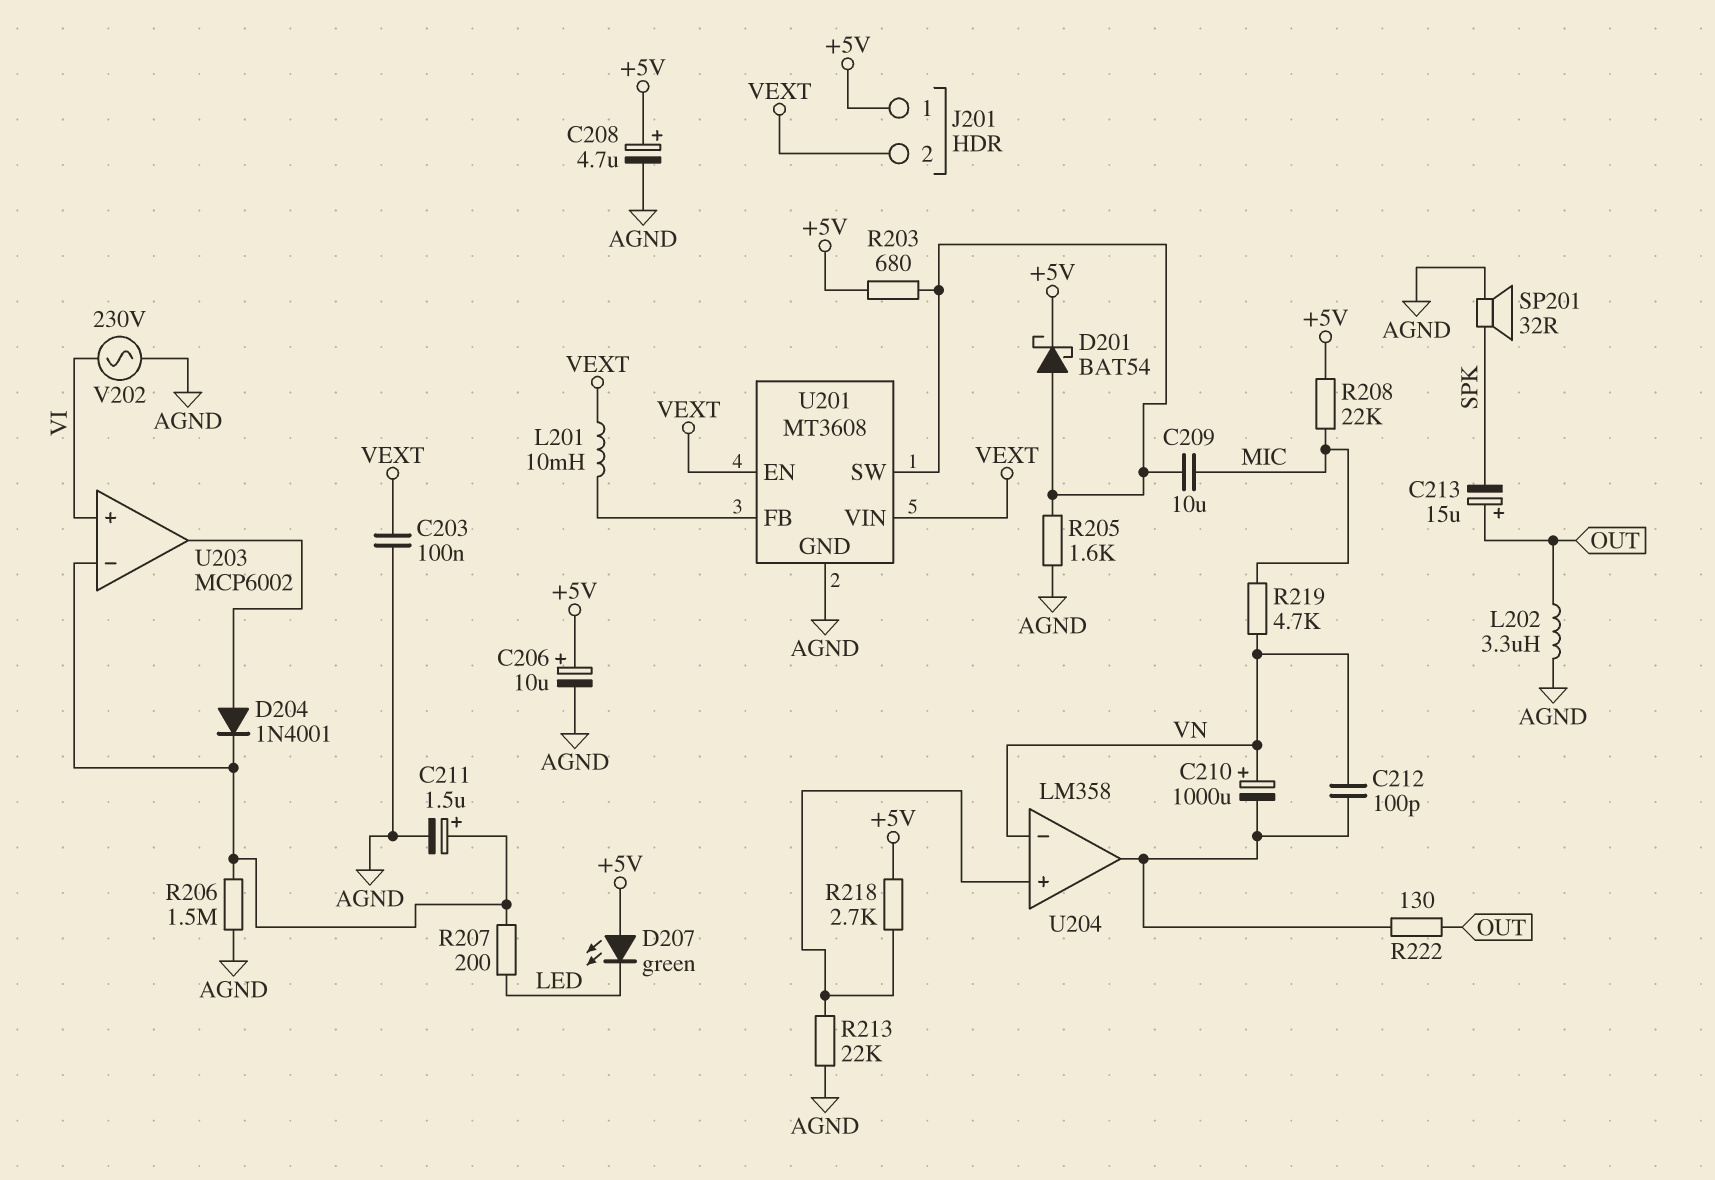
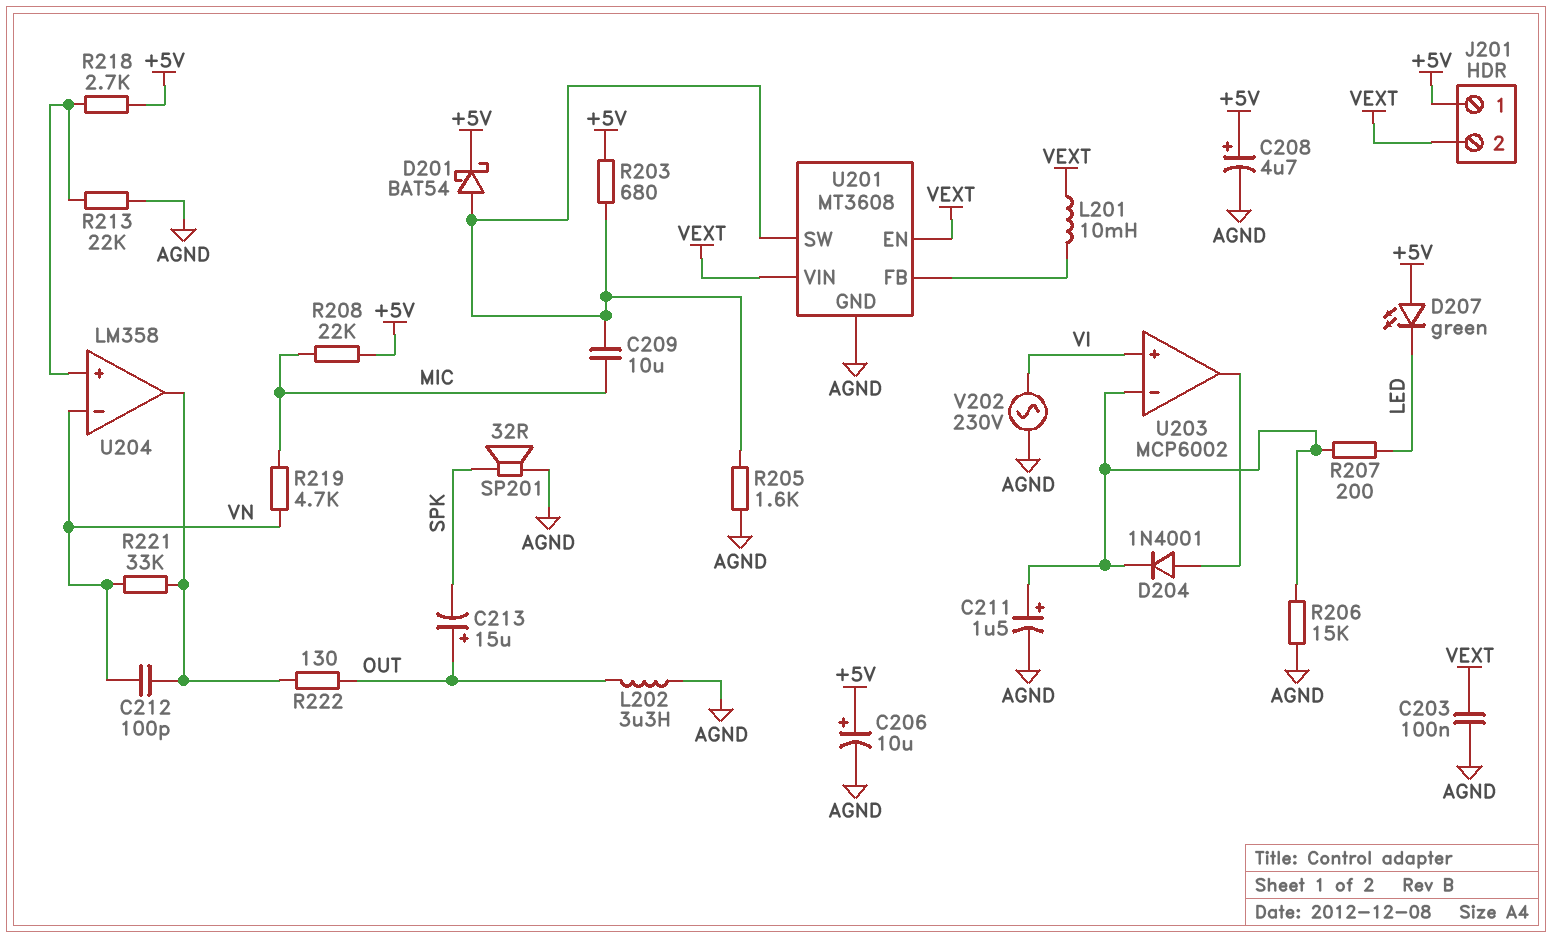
C210: 1000uF (plus VN, minus U204/out) -> none
R206: 1.5M (AGND, U203/in-) -> 15k (AGND, U203/in-)
R221: none -> 33k (U204/out, VN)

